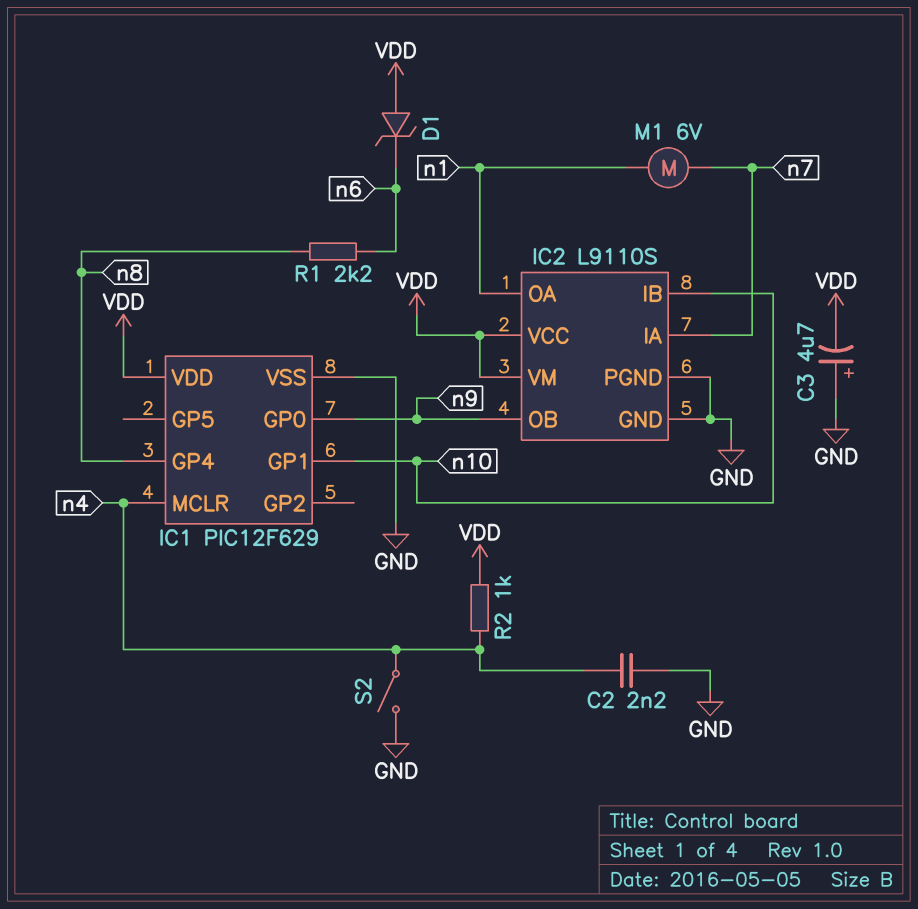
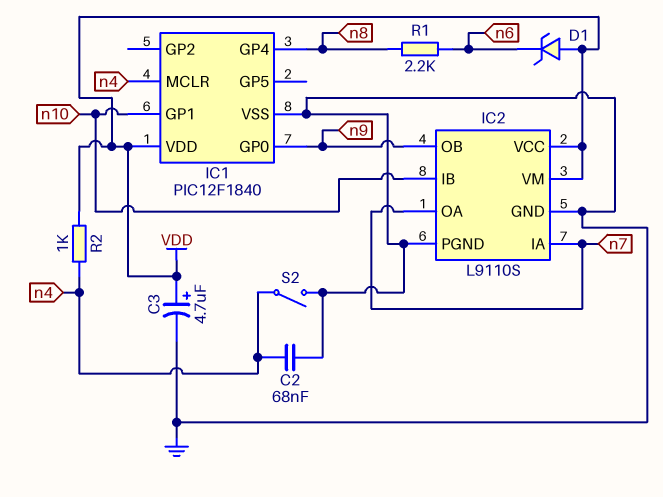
C2: 2.2nF (GND, n4) -> 68nF (GND, n4)
C3: 4.7uF (plus GND, minus VDD) -> 4.7uF (plus VDD, minus GND)
IC1: PIC12F629 -> PIC12F1840
IC2 pin OA: n1 -> n7
M1: motor 6V (n1, n7) -> none

